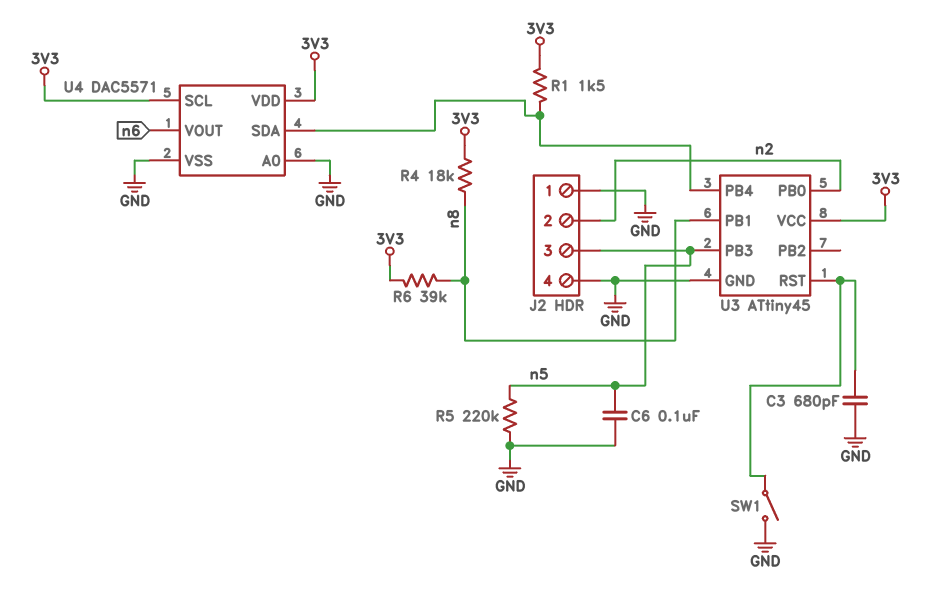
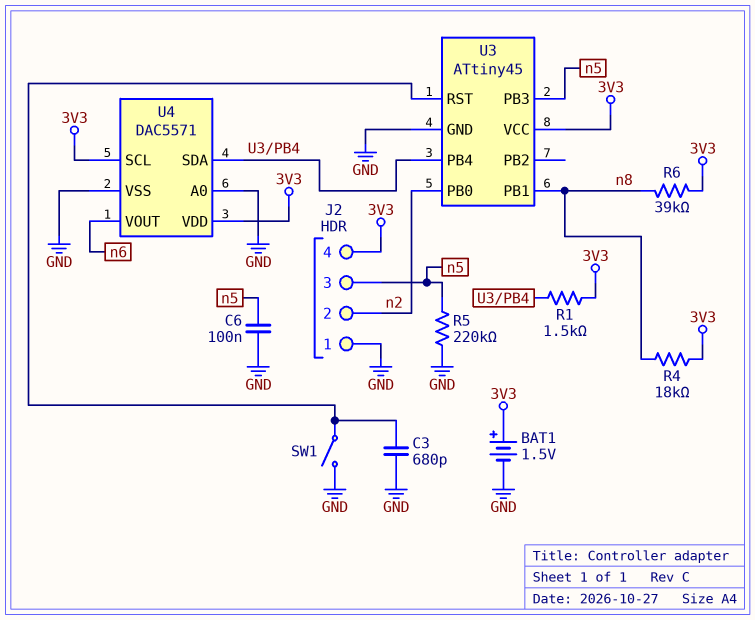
BAT1: none -> 1.5V (plus 3V3, minus GND)
J2 pin 4: GND -> 3V3

